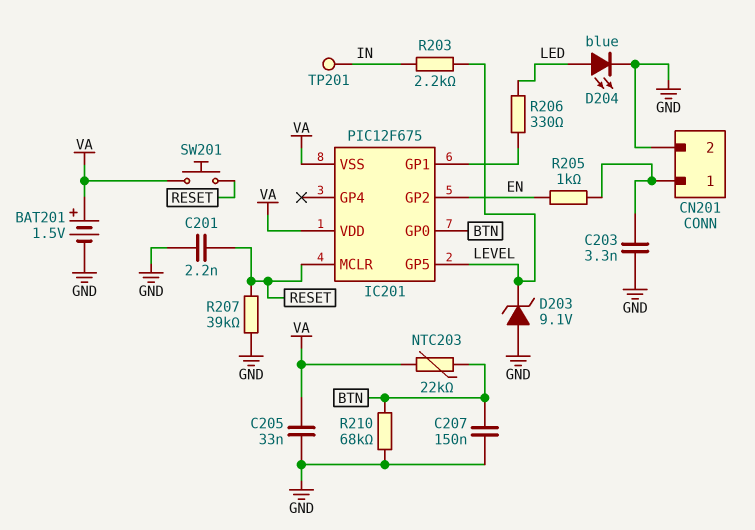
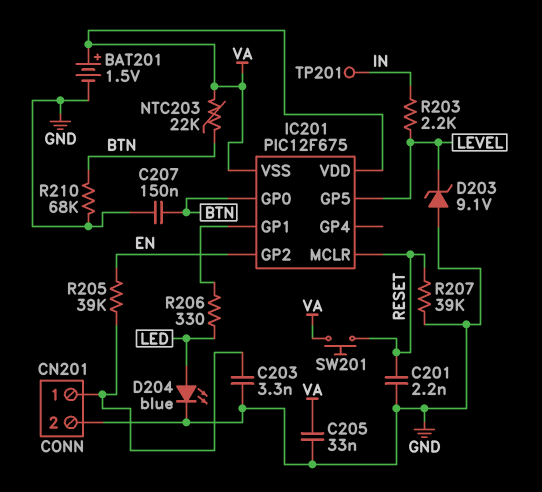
R205: 1k (CN201/1, EN) -> 39k (CN201/1, EN)

